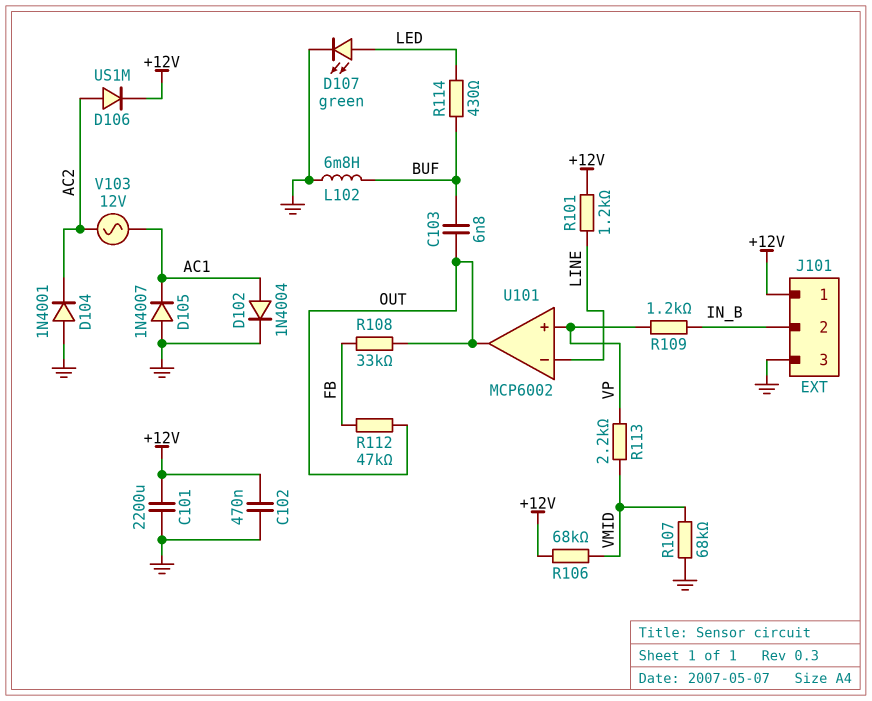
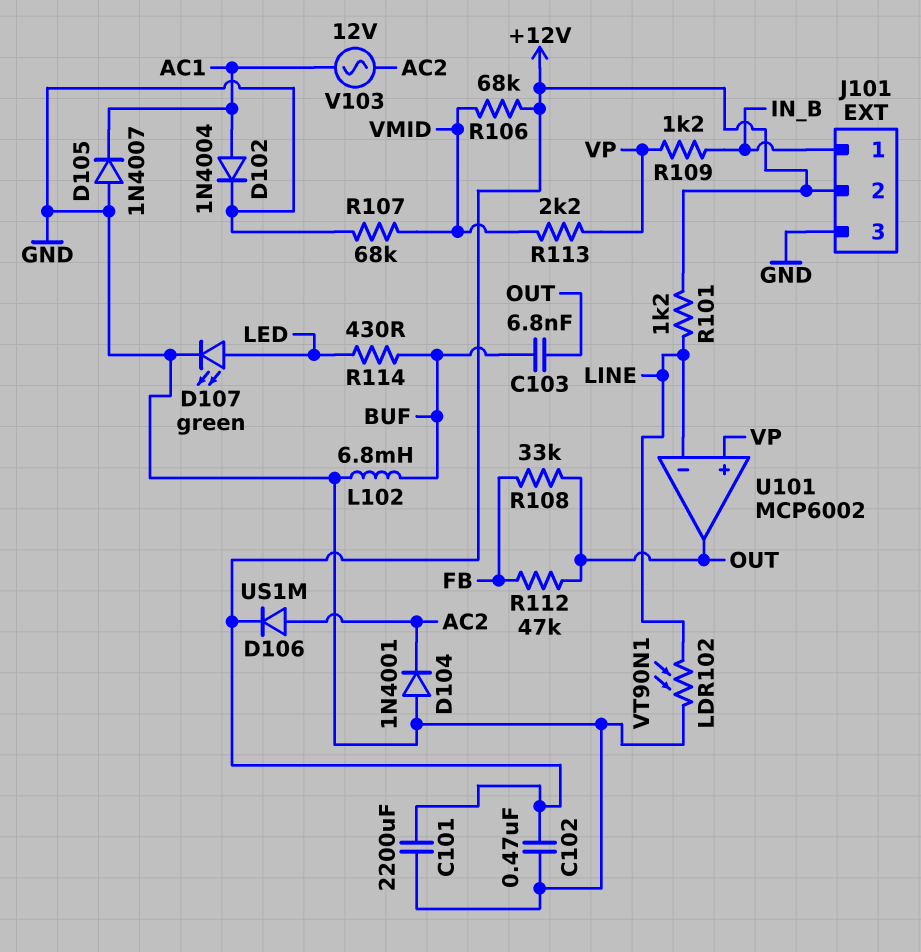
J101 pin 1: +12V -> IN_B
J101 pin 2: IN_B -> +12V
LDR102: none -> VT90N1 (GND, LINE)

